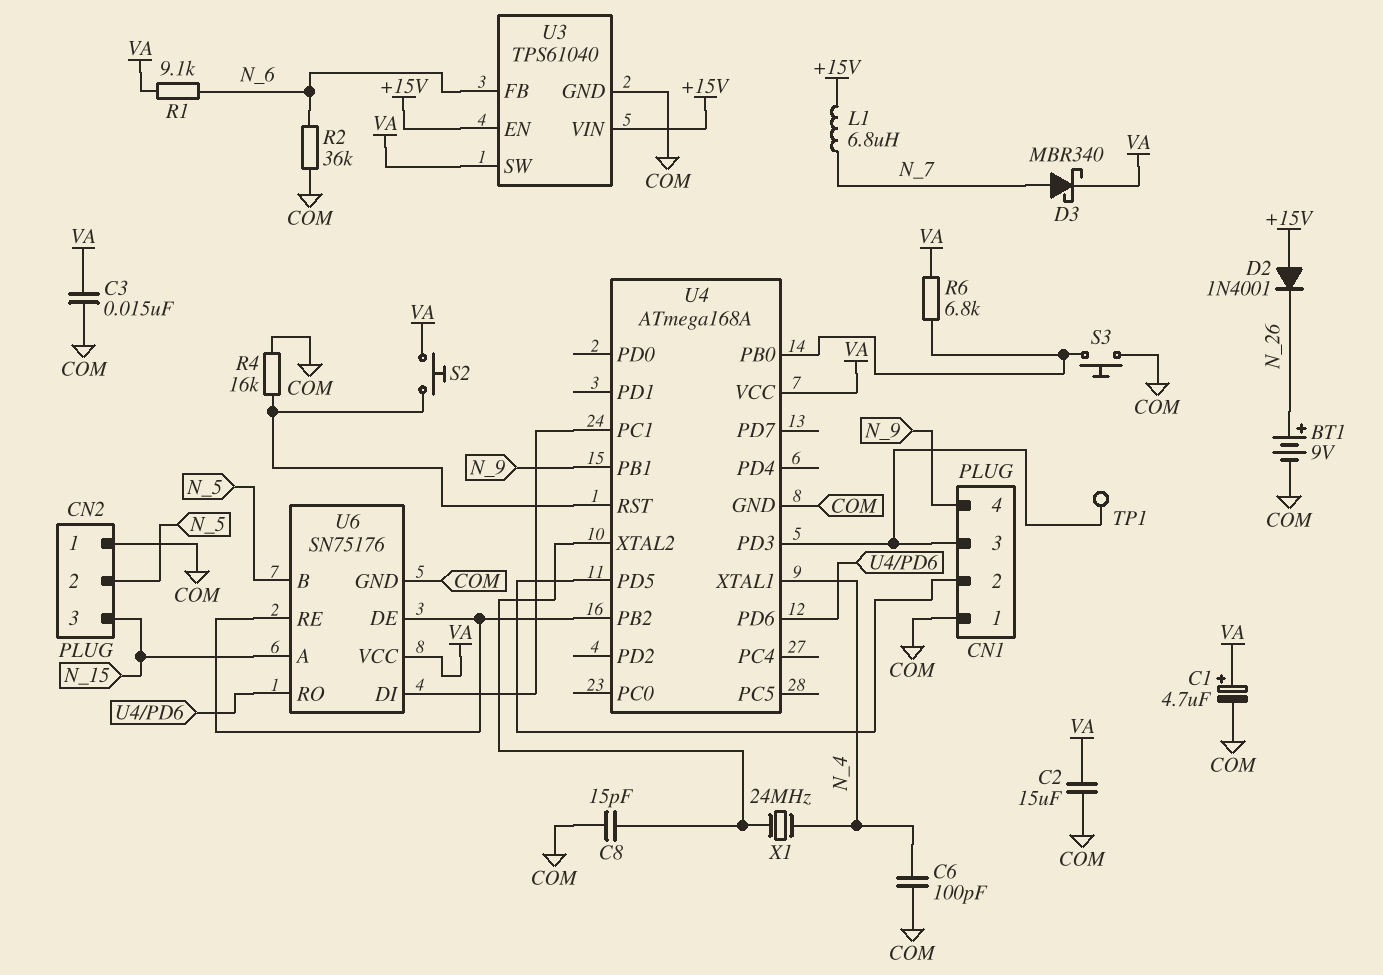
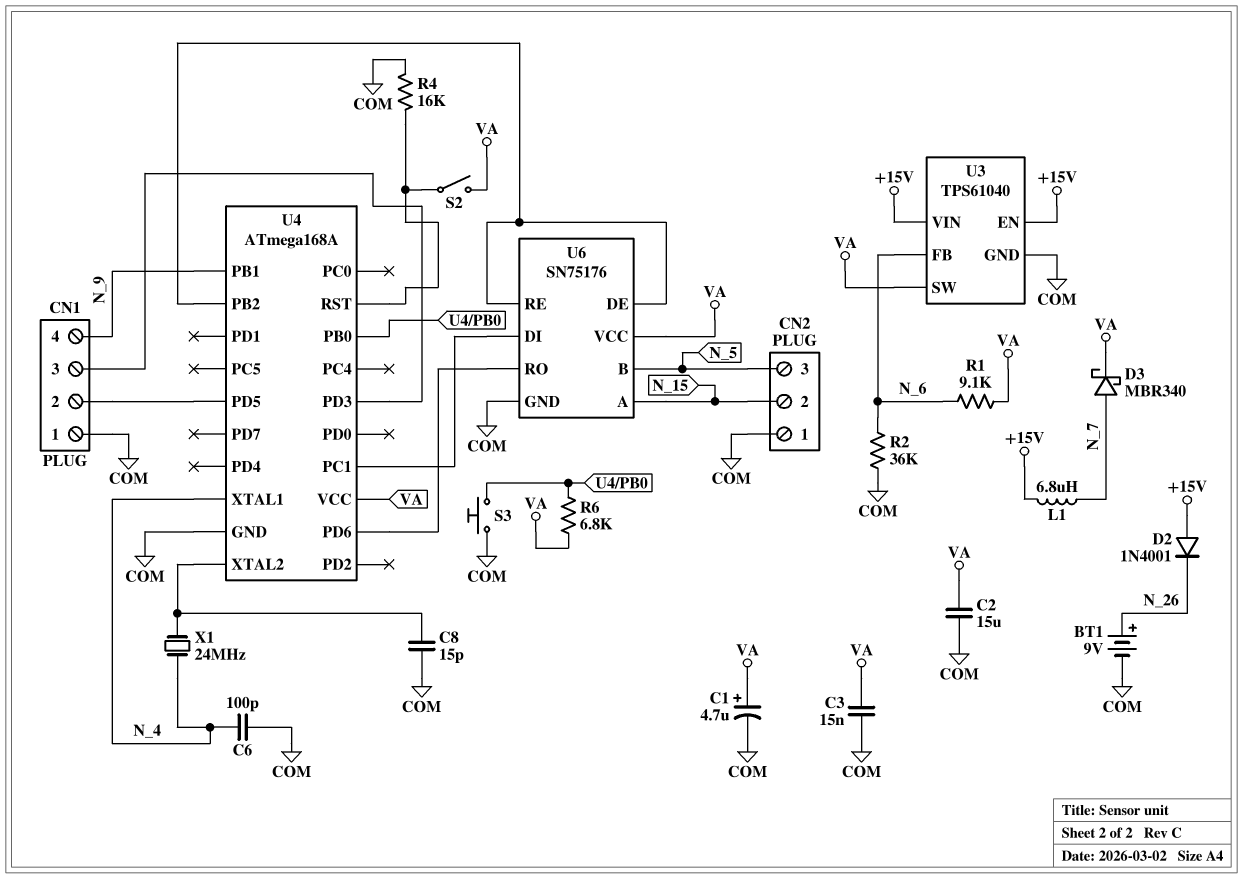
CN2 pin 2: N_5 -> N_15
CN2 pin 3: N_15 -> N_5
S2: button (U4/RST, VA) -> switch (U4/RST, VA)
TP1: test point (CN1/3) -> none

